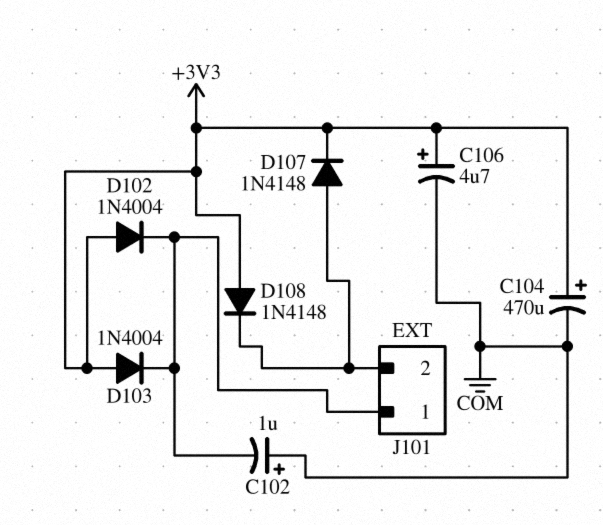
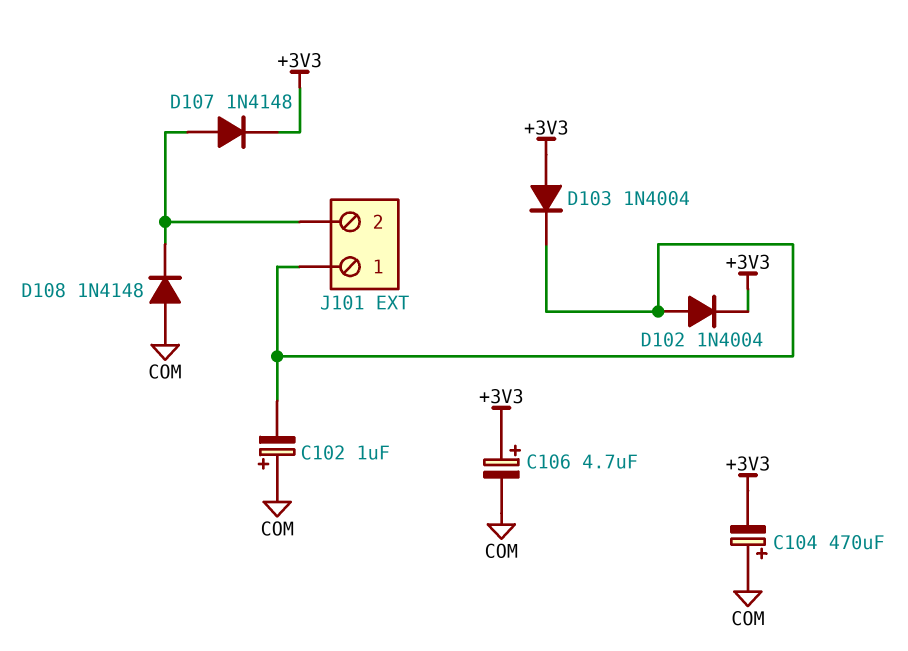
C104: 470uF (plus +3V3, minus COM) -> 470uF (plus COM, minus +3V3)
D102: diode 1N4004 (A +3V3, K J101/1) -> diode 1N4004 (A J101/1, K +3V3)
D108: diode 1N4148 (A +3V3, K J101/2) -> diode 1N4148 (A COM, K J101/2)

